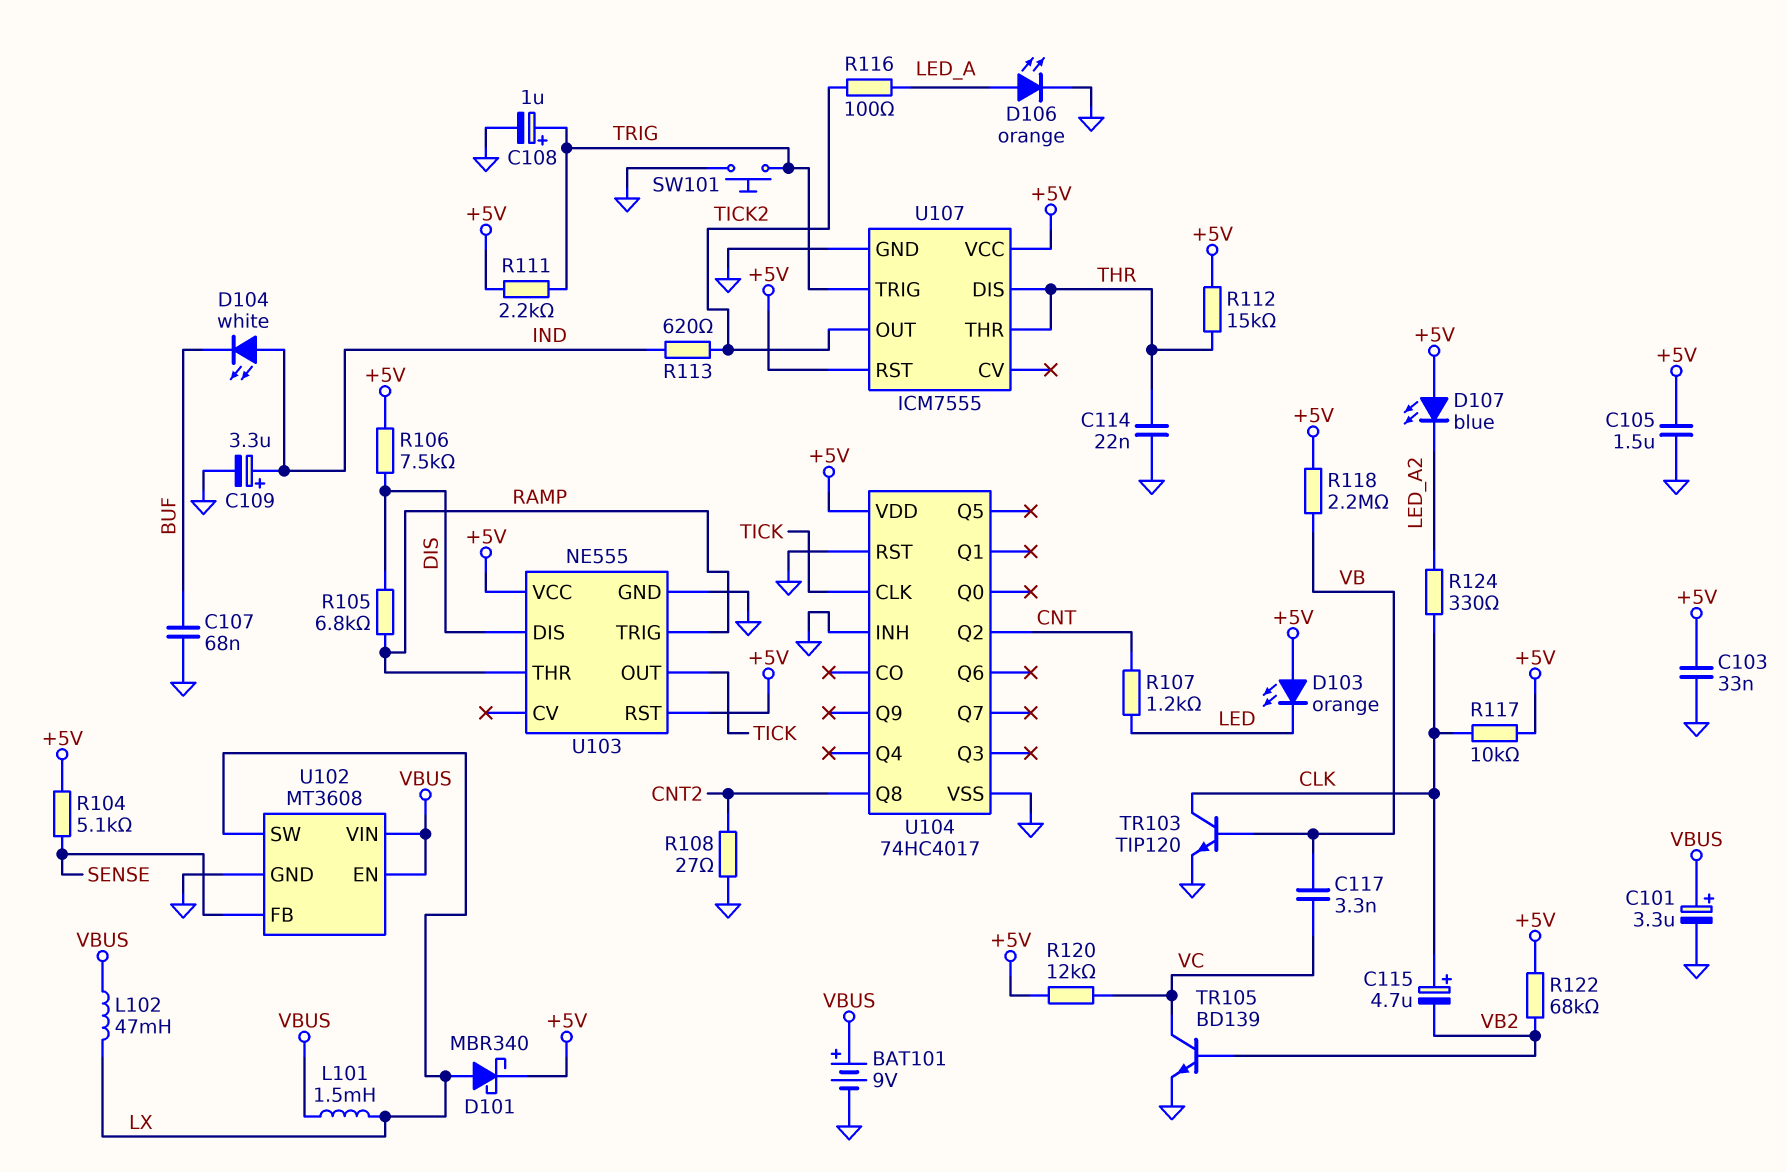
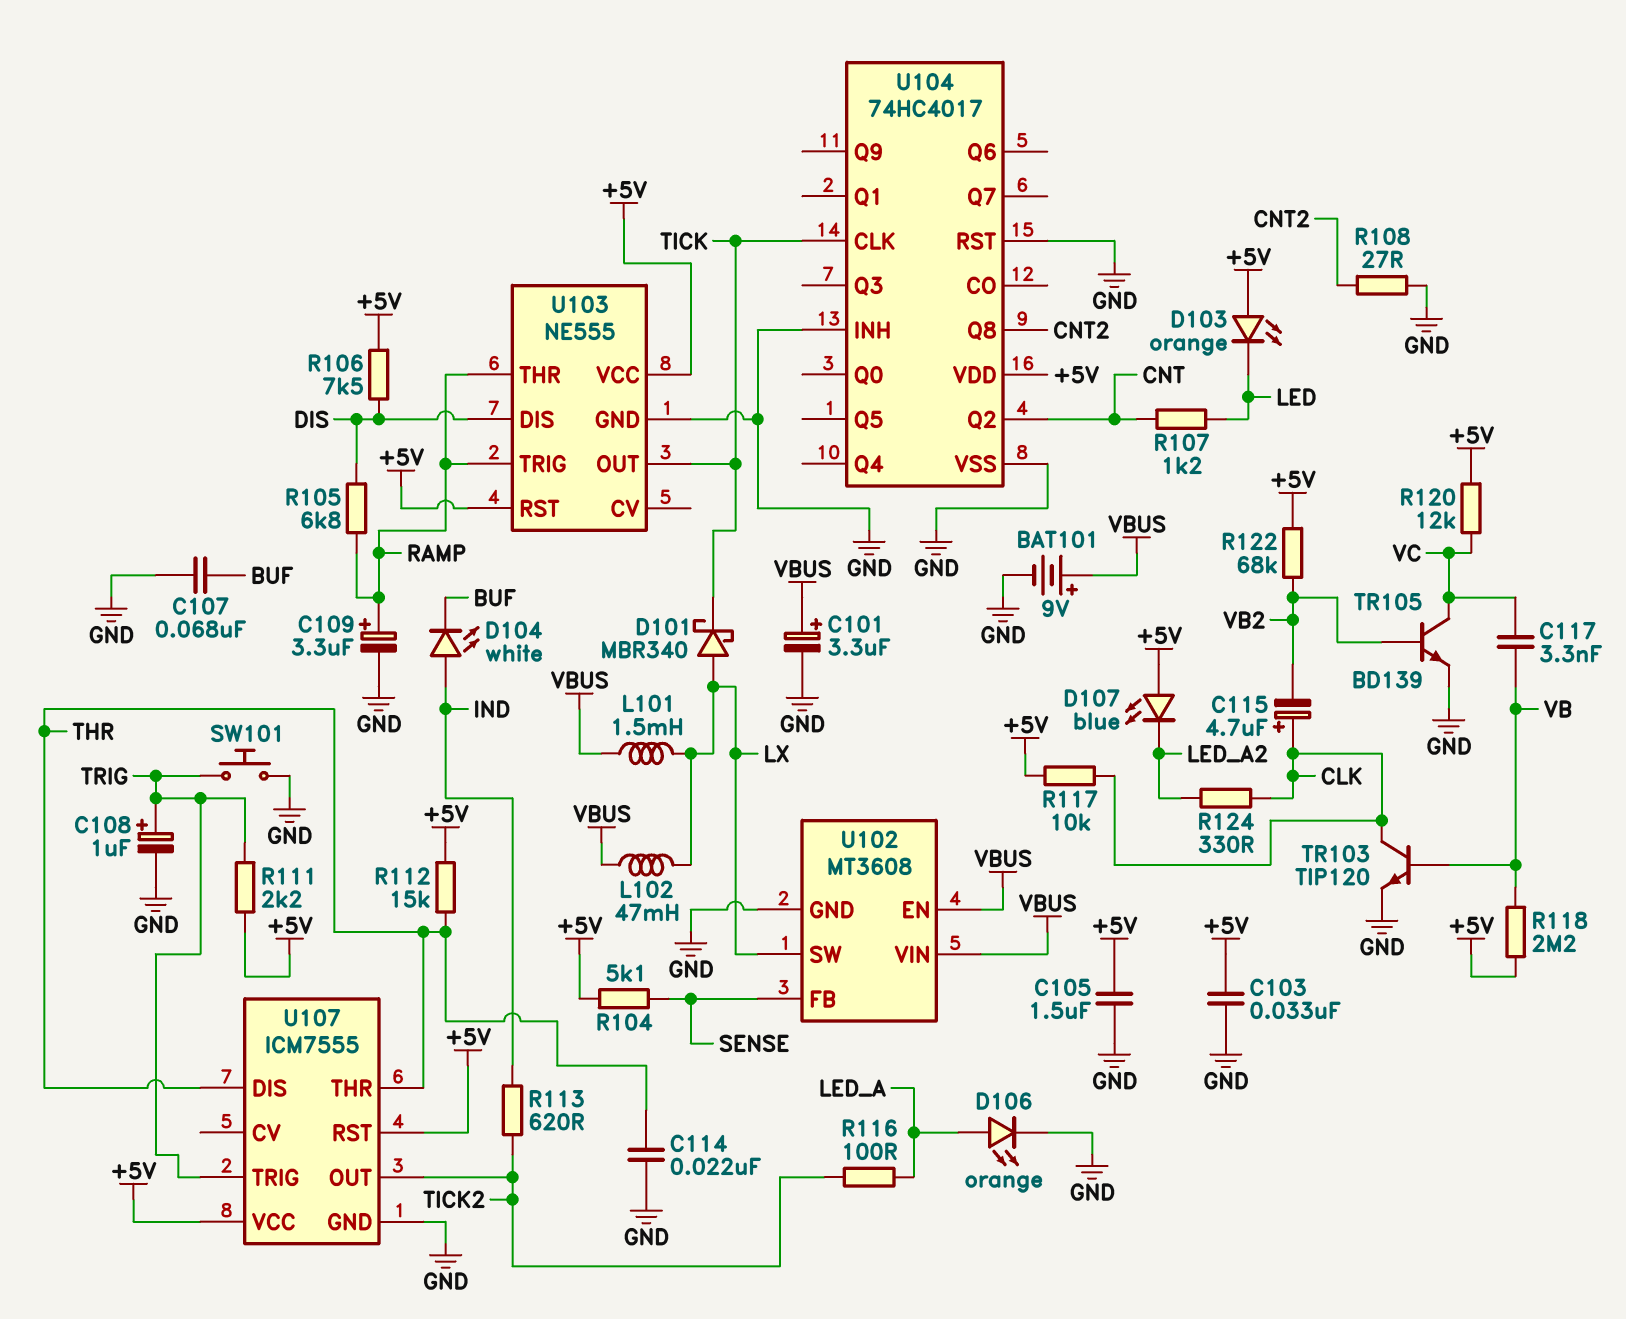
C109: 3.3uF (plus IND, minus GND) -> 3.3uF (plus RAMP, minus GND)
D101: schottky MBR340 (A LX, K +5V) -> schottky MBR340 (A LX, K TICK)

